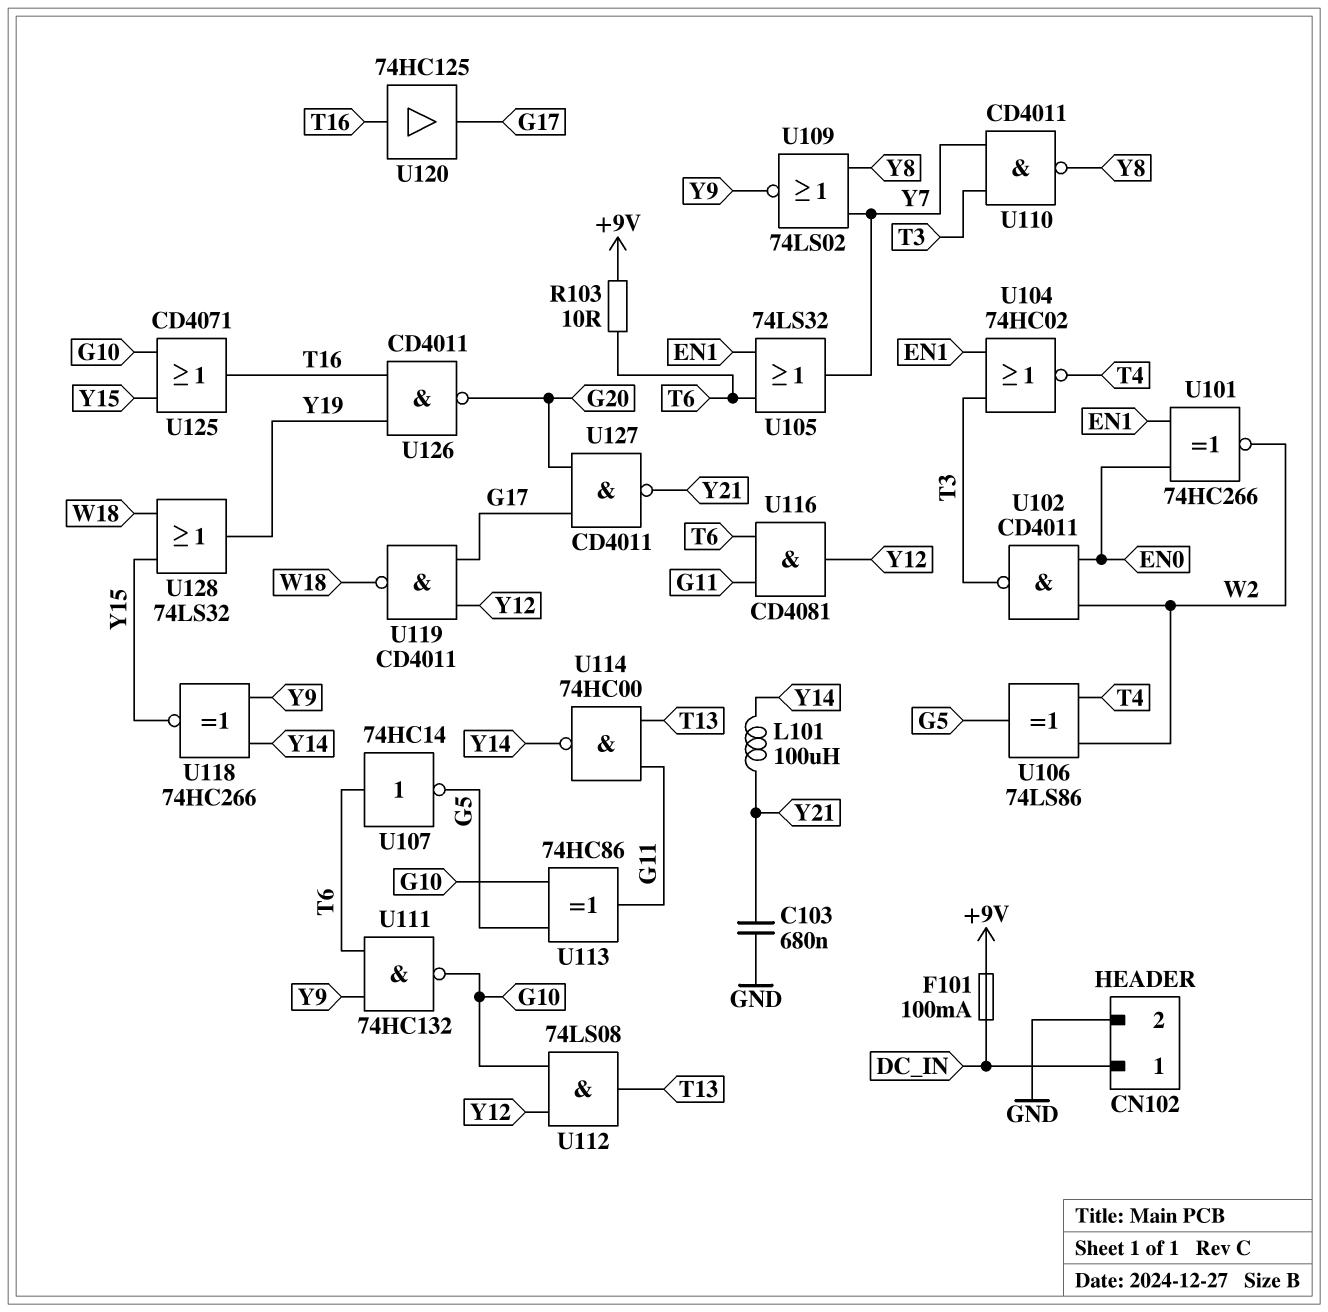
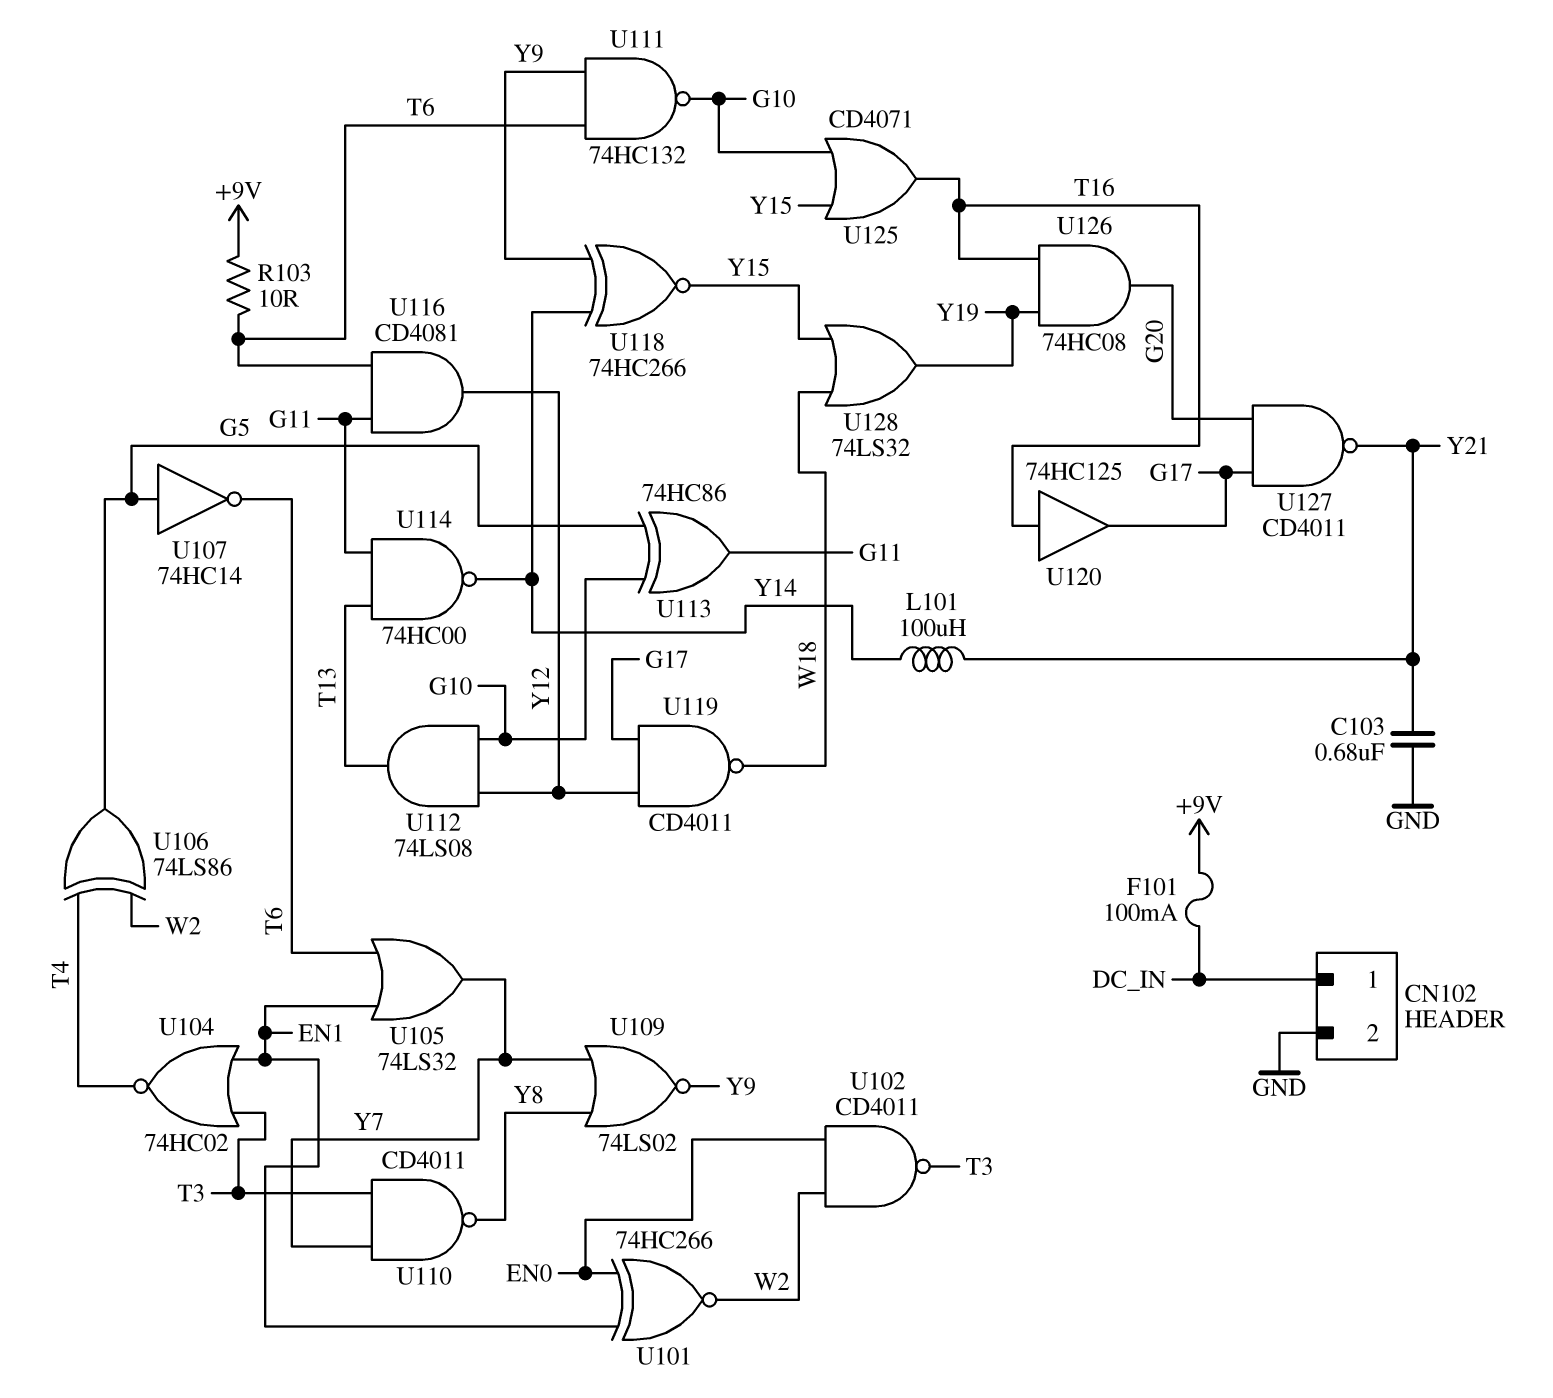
U107: NOT 74HC14 (in T6, out G5) -> NOT 74HC14 (in G5, out T6)
U126: NAND CD4011 (in T16, in Y19, out G20) -> AND 74HC08 (in T16, in Y19, out G20)

